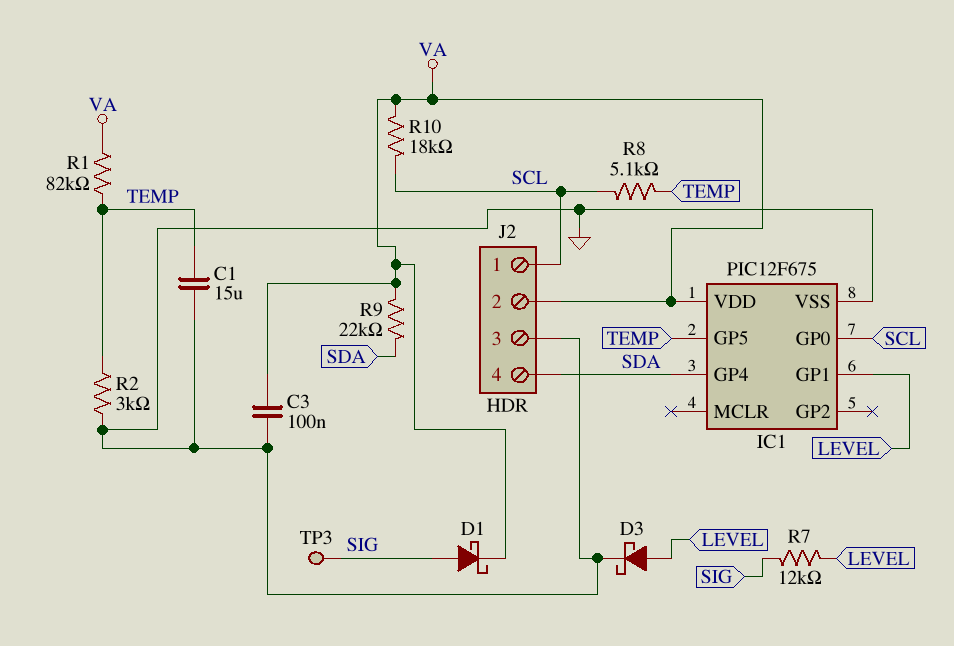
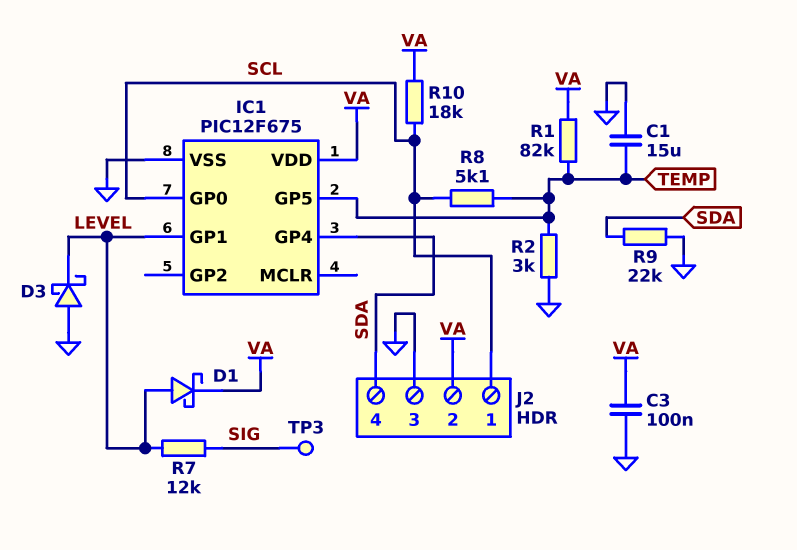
D1: schottky (A SIG, K VA) -> schottky (A LEVEL, K VA)
D3: schottky (A LEVEL, K GND) -> schottky (A GND, K LEVEL)
R9: 22k (SDA, VA) -> 22k (GND, SDA)

